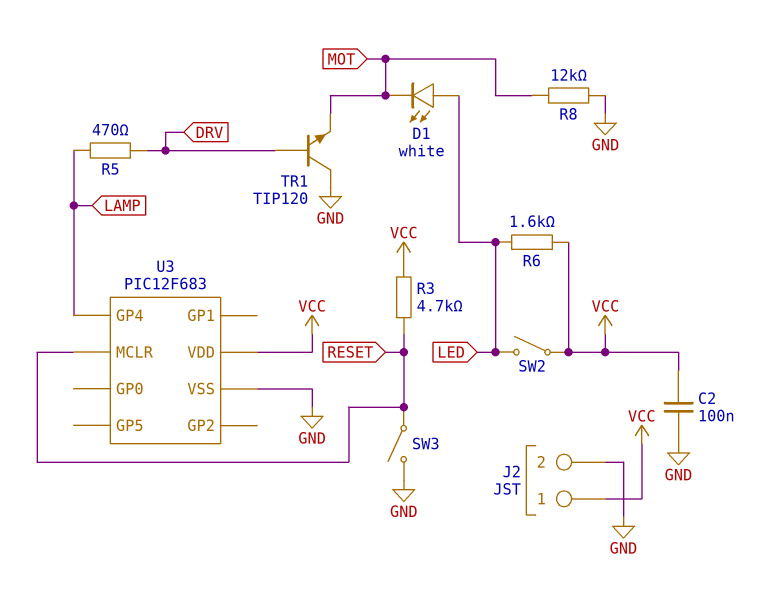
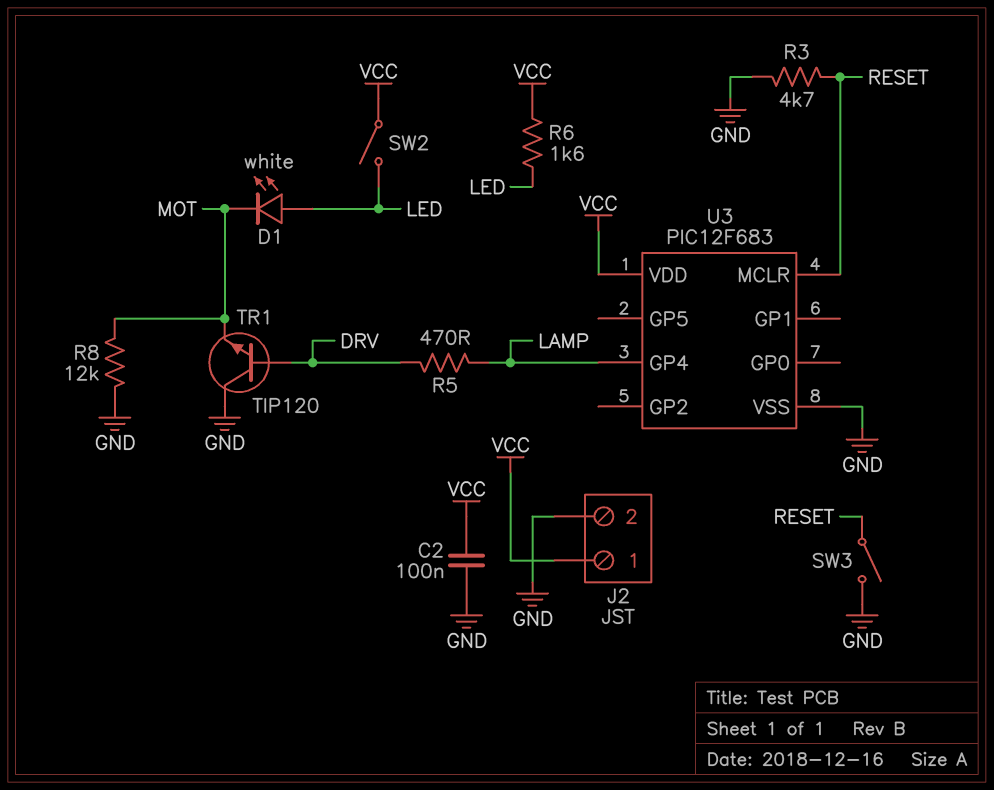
R3: 4.7k (RESET, VCC) -> 4.7k (GND, RESET)

